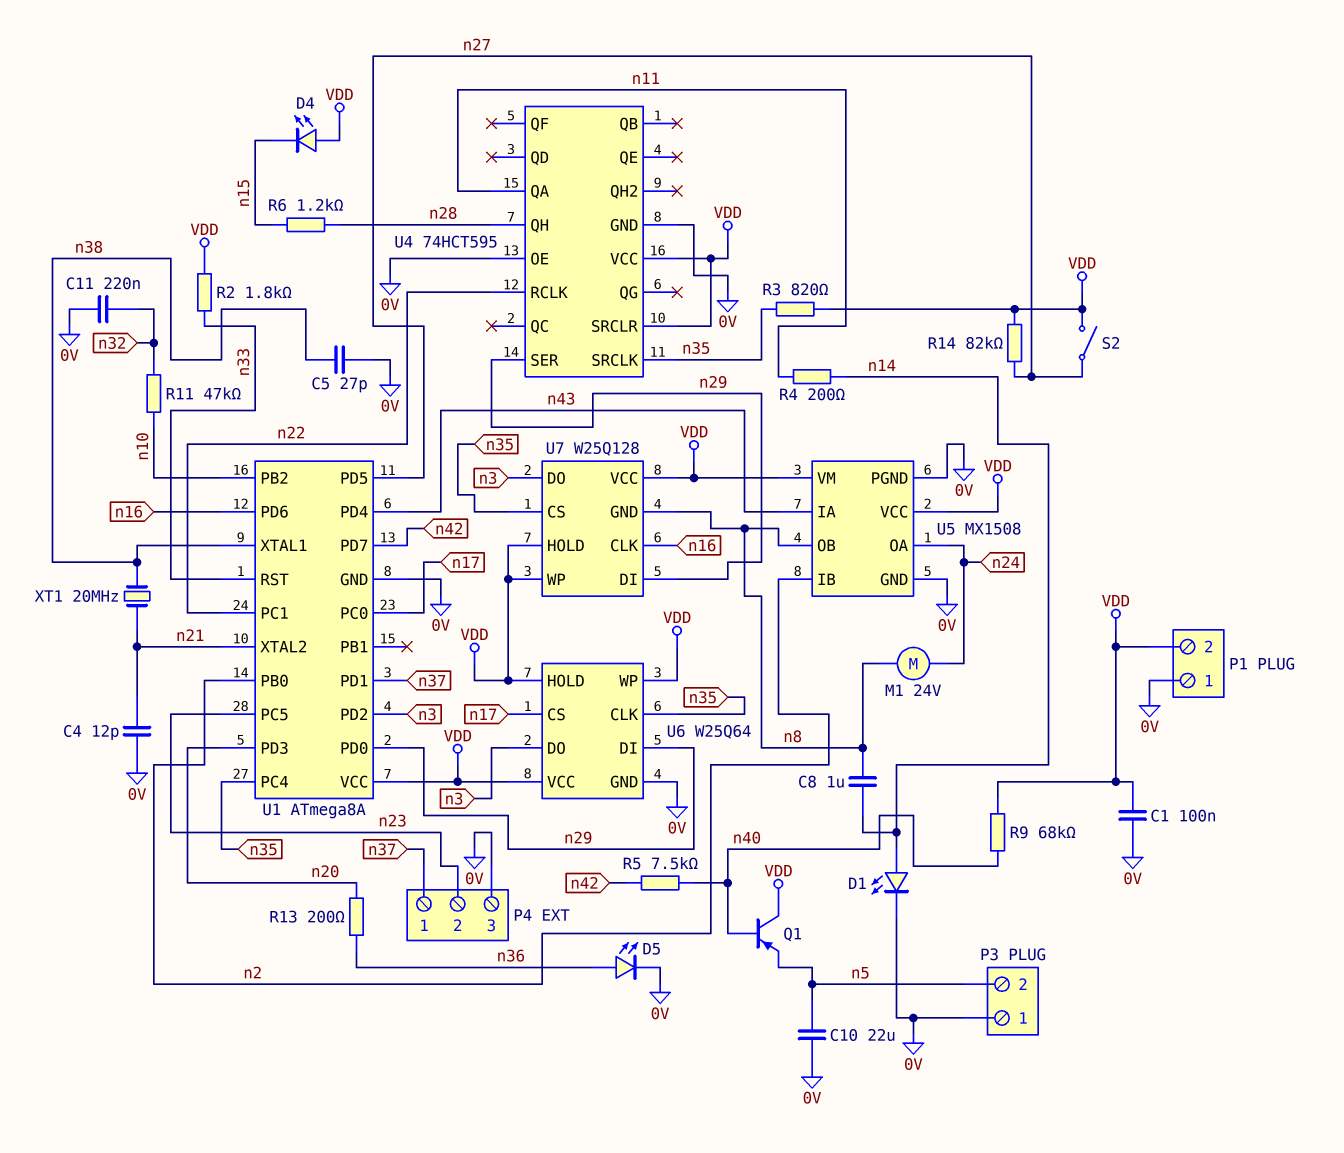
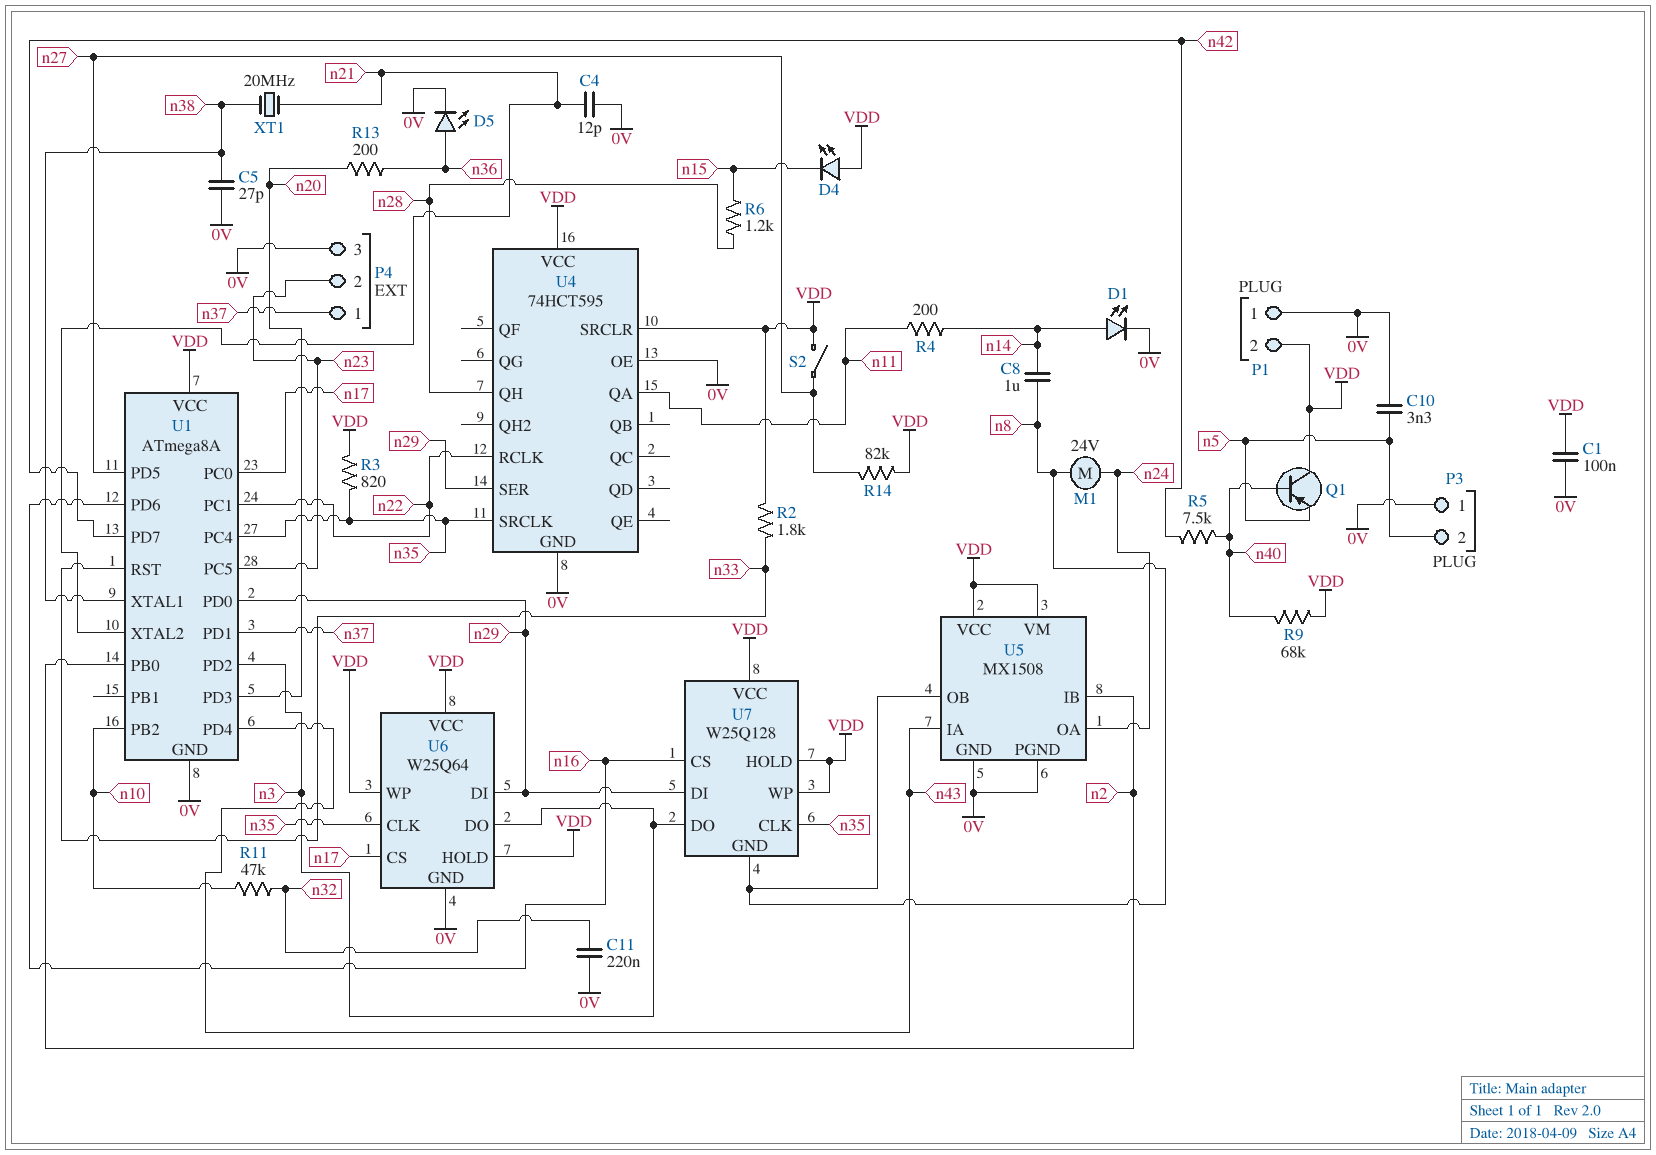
C10: 22uF (0V, n5) -> 3.3nF (0V, n5)
U7 pin CLK: n16 -> n35
U7 pin CS: n35 -> n16

